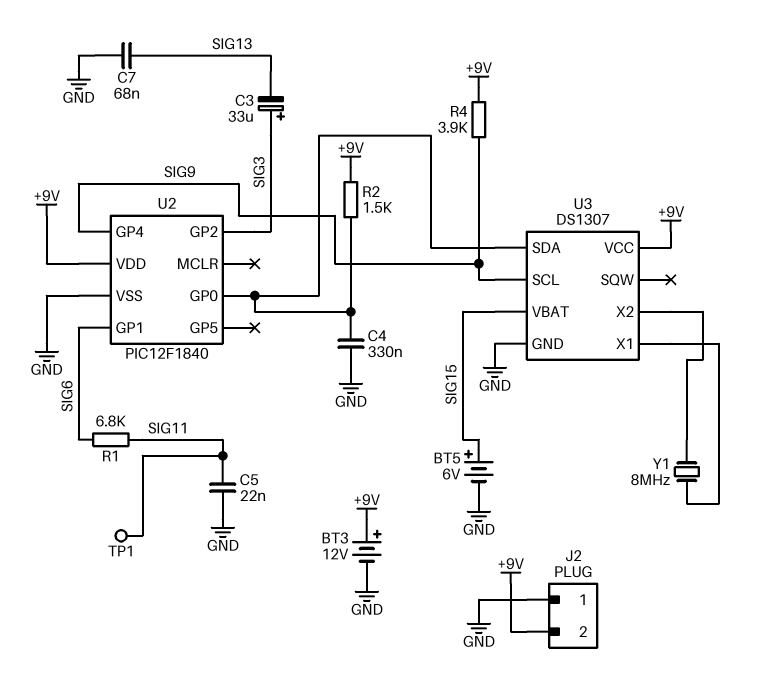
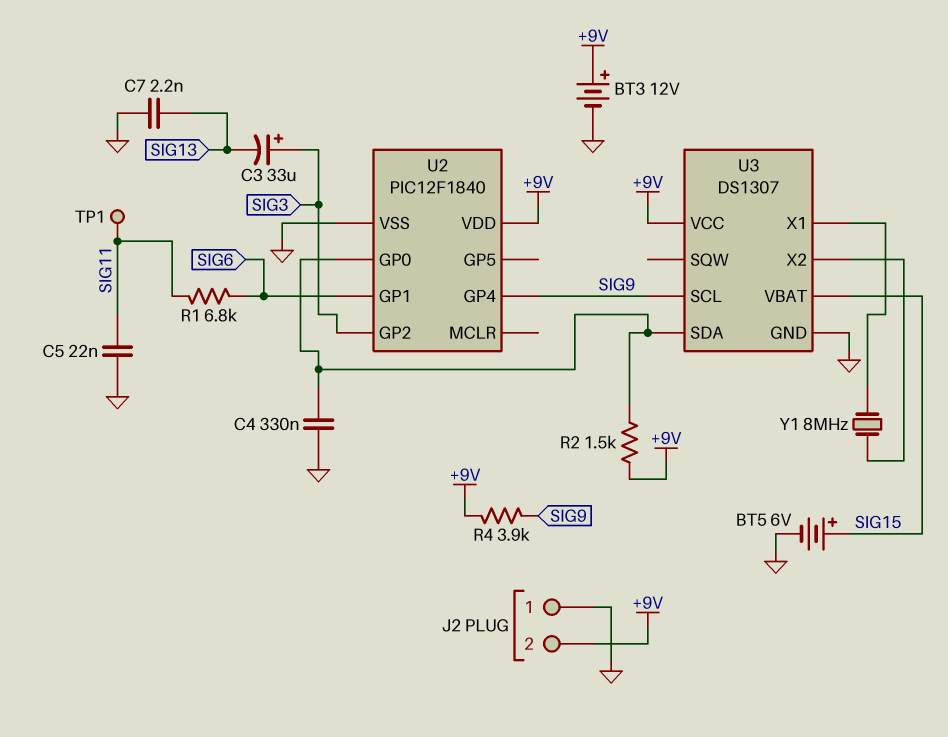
C7: 68nF (GND, SIG13) -> 2.2nF (GND, SIG13)

